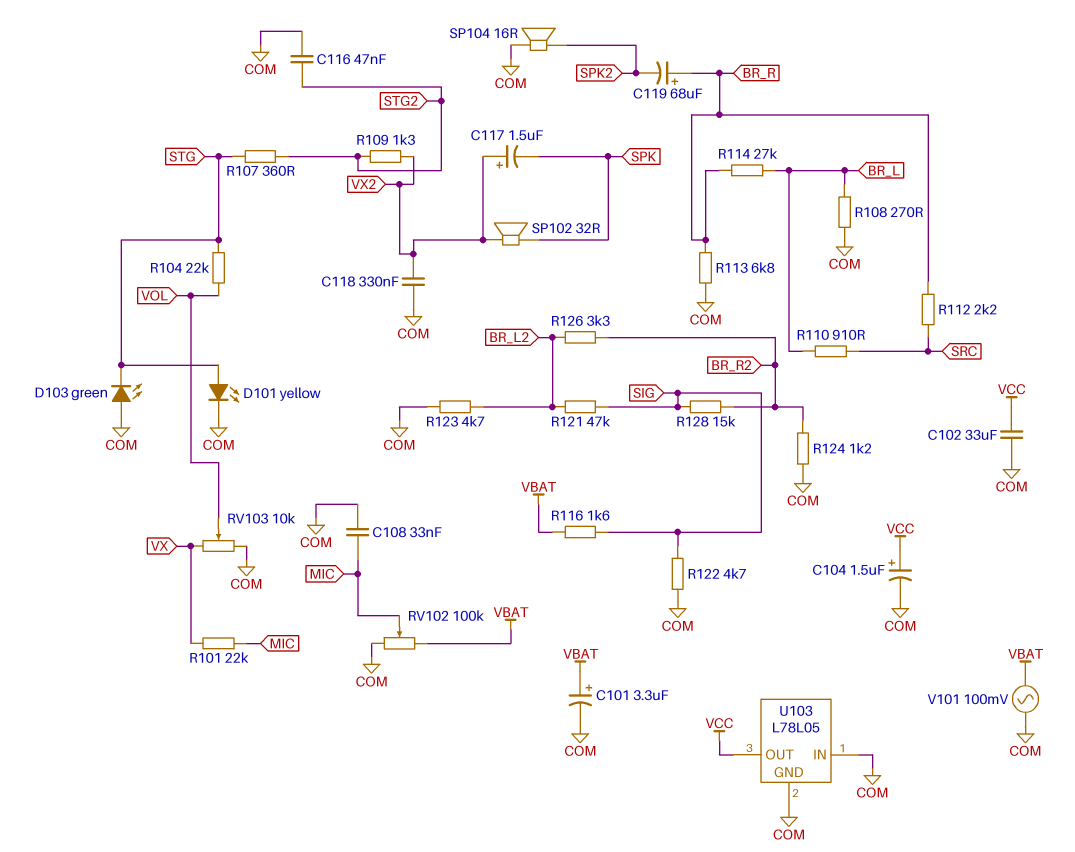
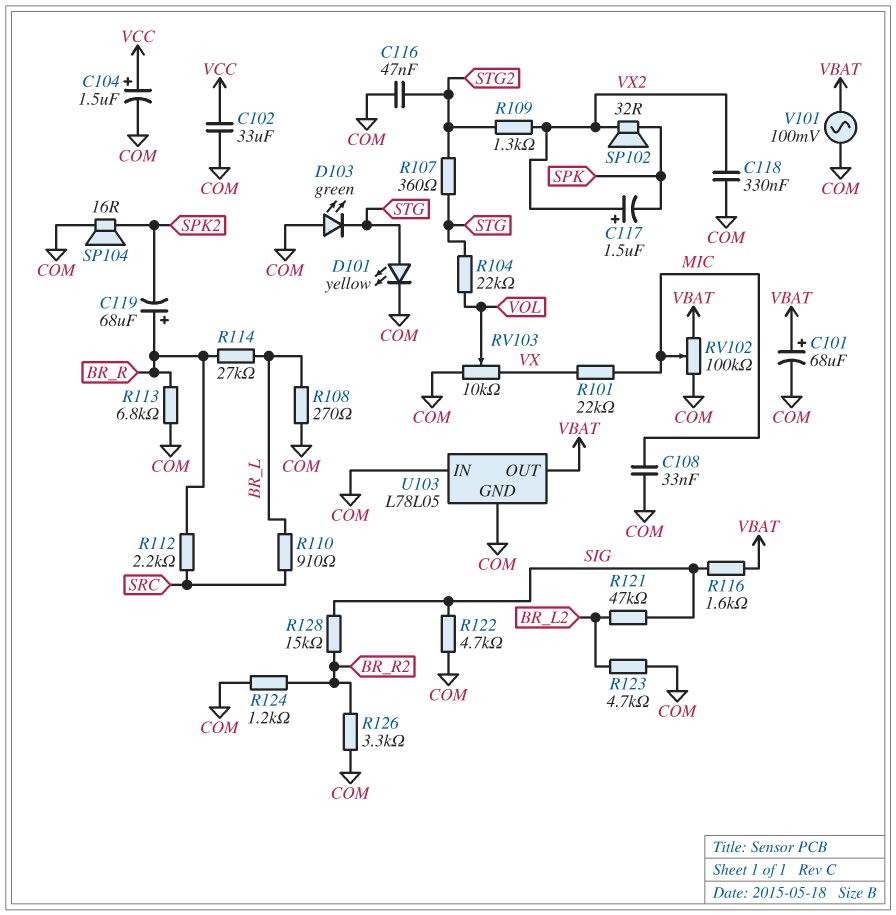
C101: 3.3uF (plus VBAT, minus COM) -> 68uF (plus VBAT, minus COM)
R126: 3.3k (BR_L2, BR_R2) -> 3.3k (BR_R2, COM)
U103 pin OUT: VCC -> VBAT

